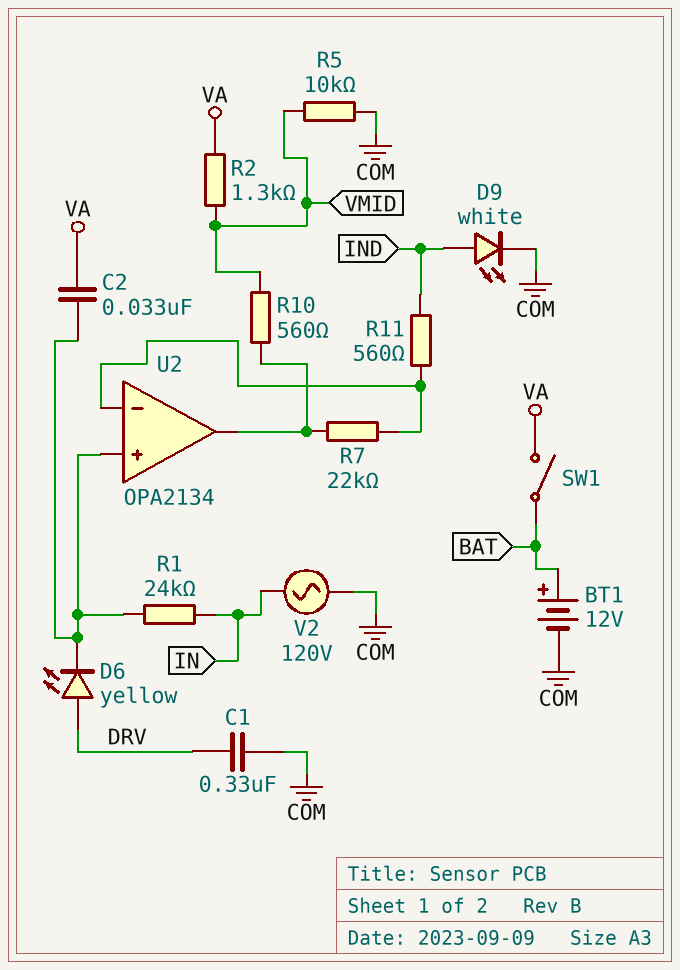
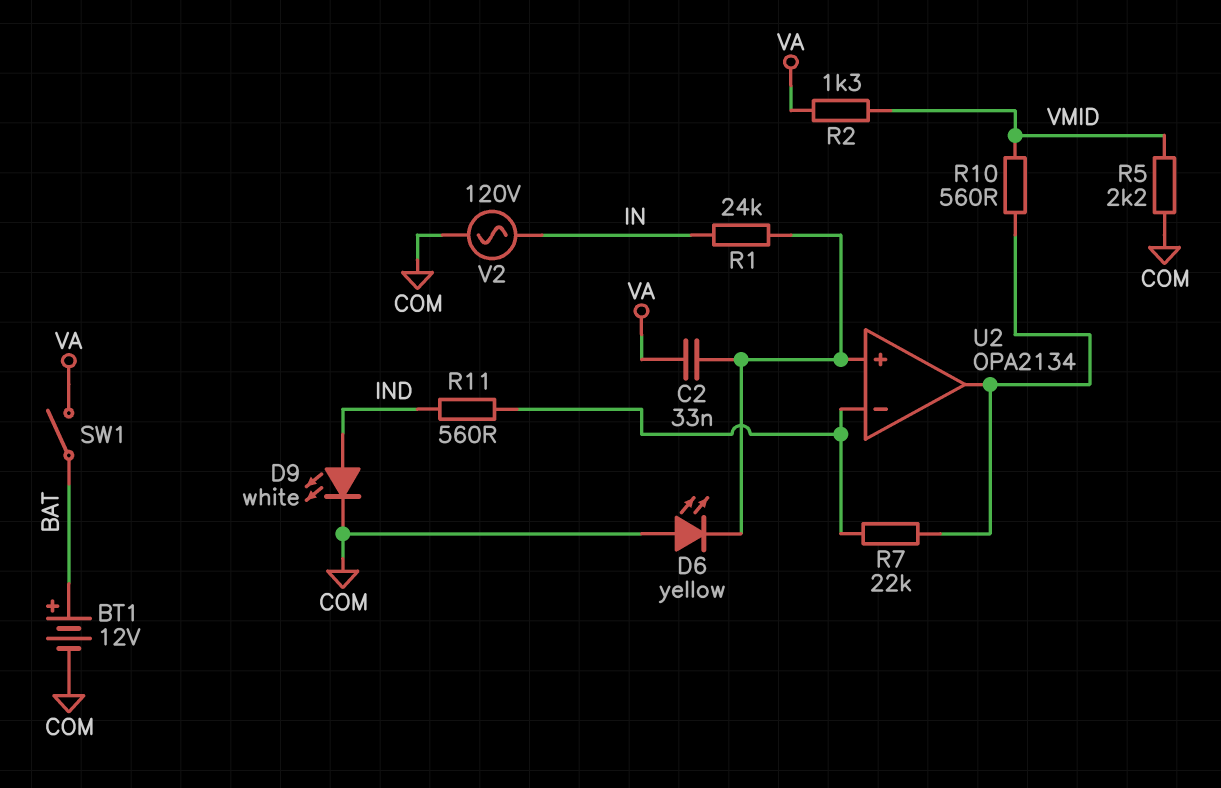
C1: 330nF (COM, DRV) -> none
D6: LED yellow (A DRV, K U2/in+) -> LED yellow (A COM, K U2/in+)
R5: 10k (COM, VMID) -> 2.2k (COM, VMID)

